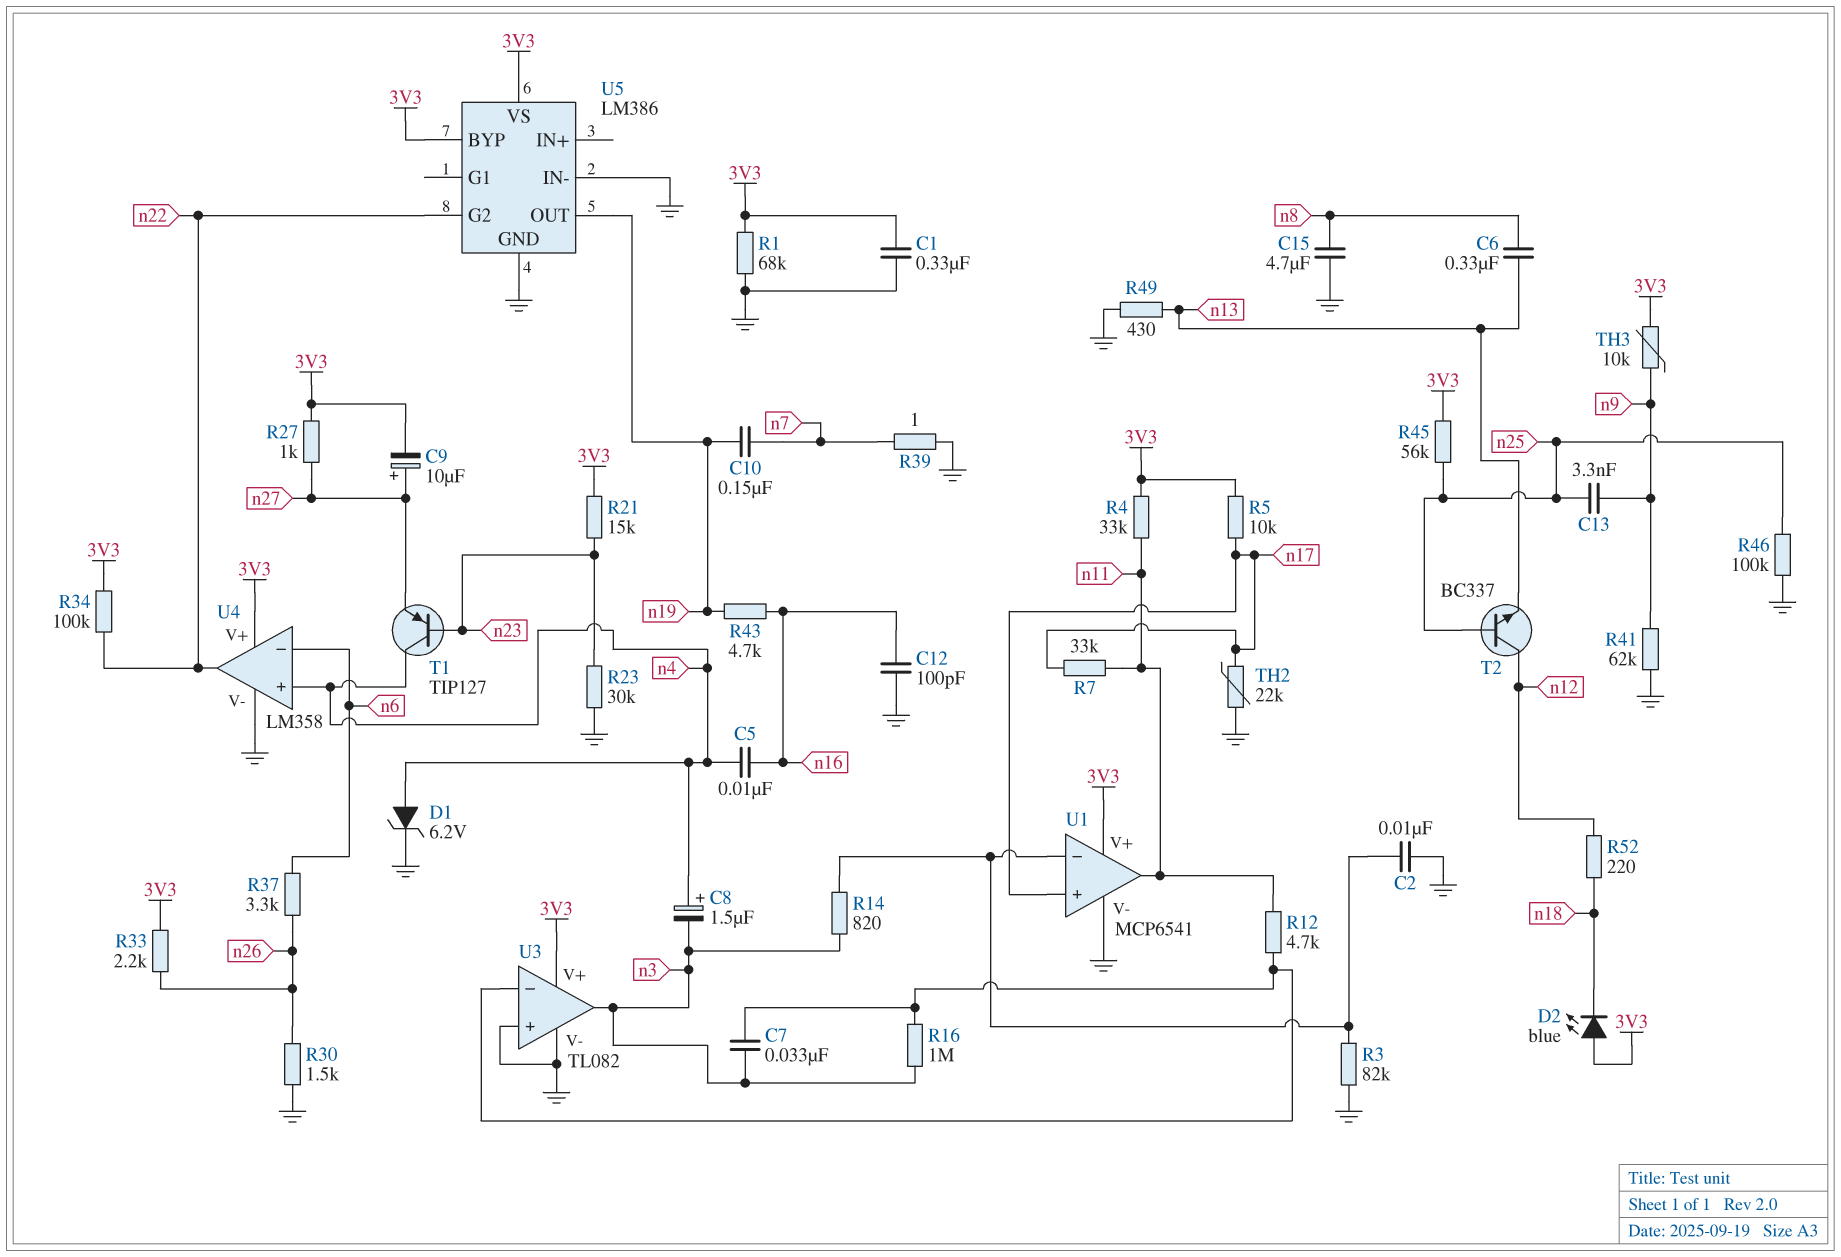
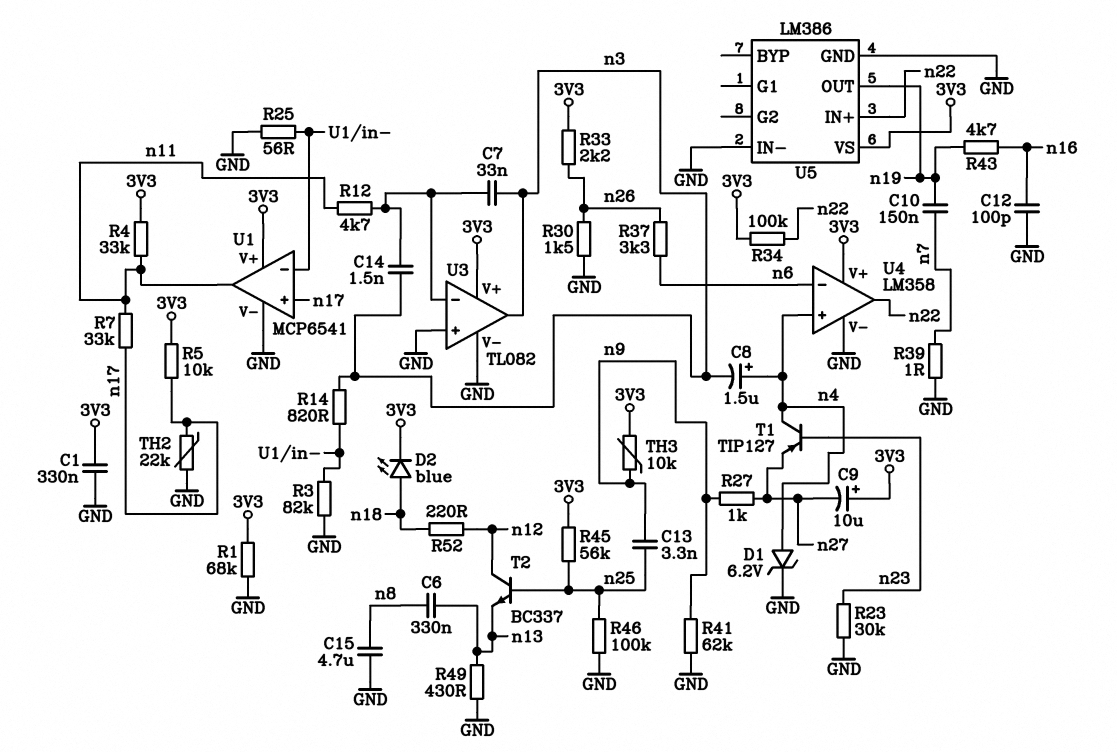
C2: 10nF (GND, U1/in-) -> none
C5: 10nF (n4, n16) -> none
C9: 10uF (plus n27, minus 3V3) -> 10uF (plus 3V3, minus n27)
C14: none -> 1.5nF (U3/in-, n3)
D2: LED blue (A 3V3, K n18) -> LED blue (A n18, K 3V3)
R16: 1M (U3/in-, n3) -> none
R21: 15k (3V3, n23) -> none
R25: none -> 56 (GND, U1/in-)
R27: 1k (3V3, n27) -> 1k (n9, n27)
U5 pin BYP: 3V3 -> none
U5 pin G2: n22 -> none
U5 pin IN+: none -> n22

